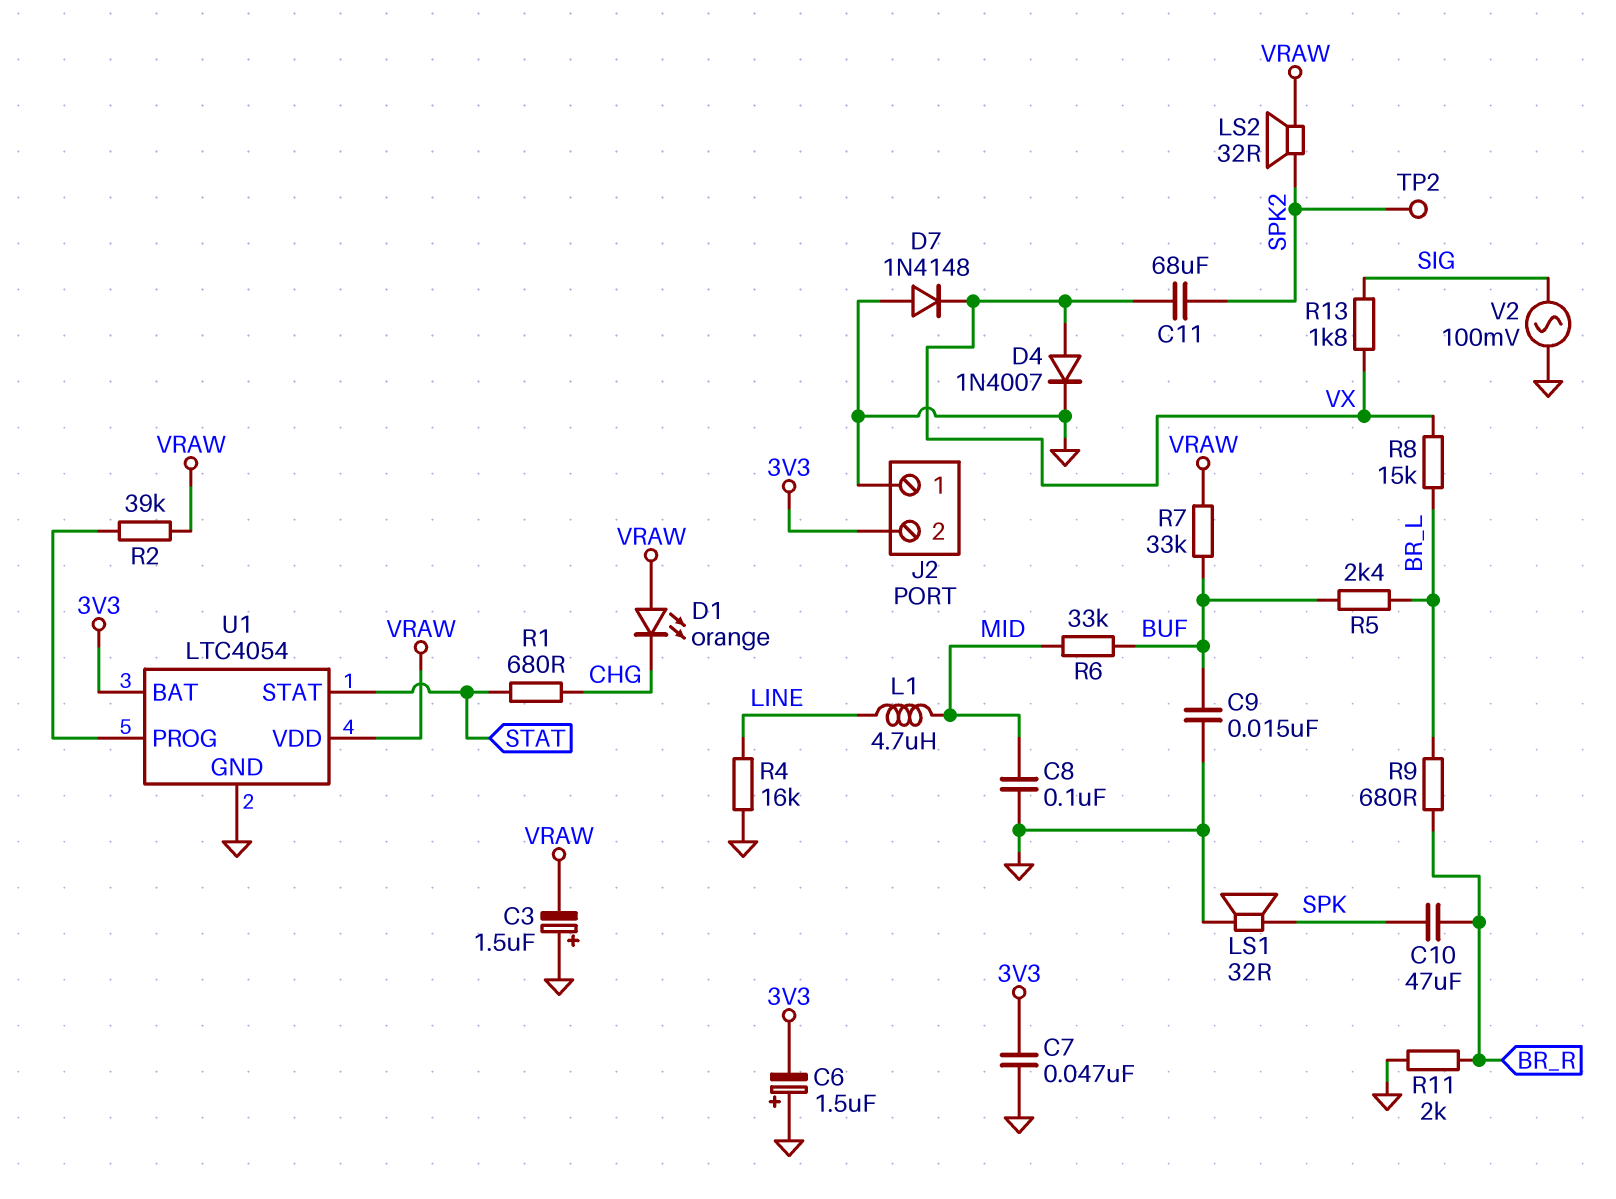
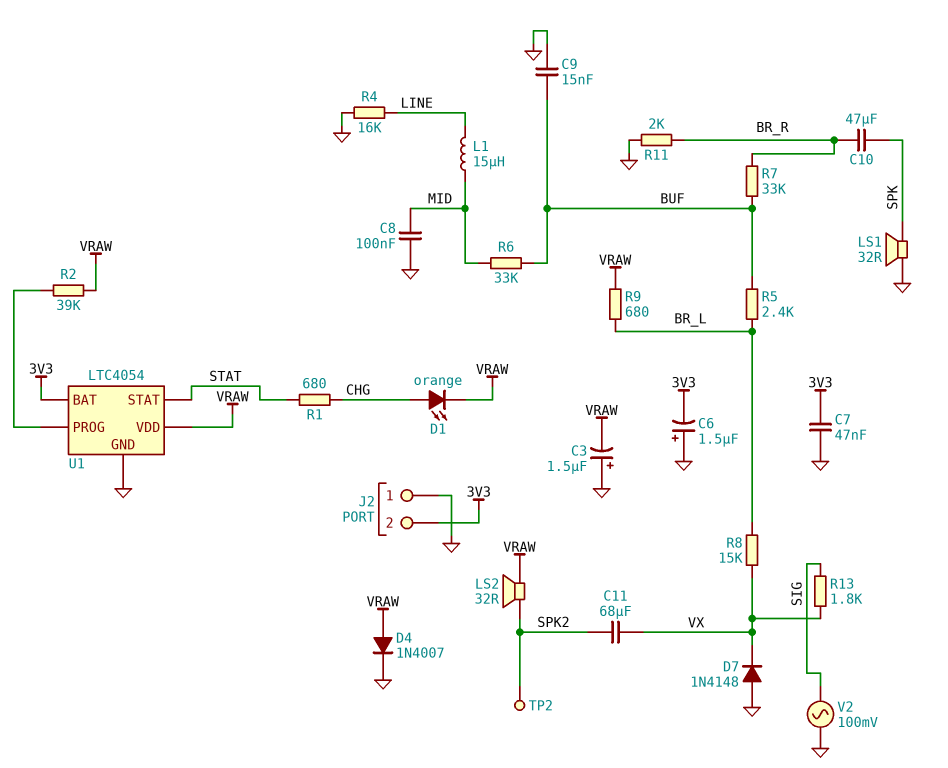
D1: LED orange (A VRAW, K CHG) -> LED orange (A CHG, K VRAW)
D4: diode 1N4007 (A VX, K GND) -> diode 1N4007 (A VRAW, K GND)
L1: 4.7uH (LINE, MID) -> 15uH (LINE, MID)
R7: 33k (BUF, VRAW) -> 33k (BR_R, BUF)
R9: 680 (BR_L, BR_R) -> 680 (BR_L, VRAW)

